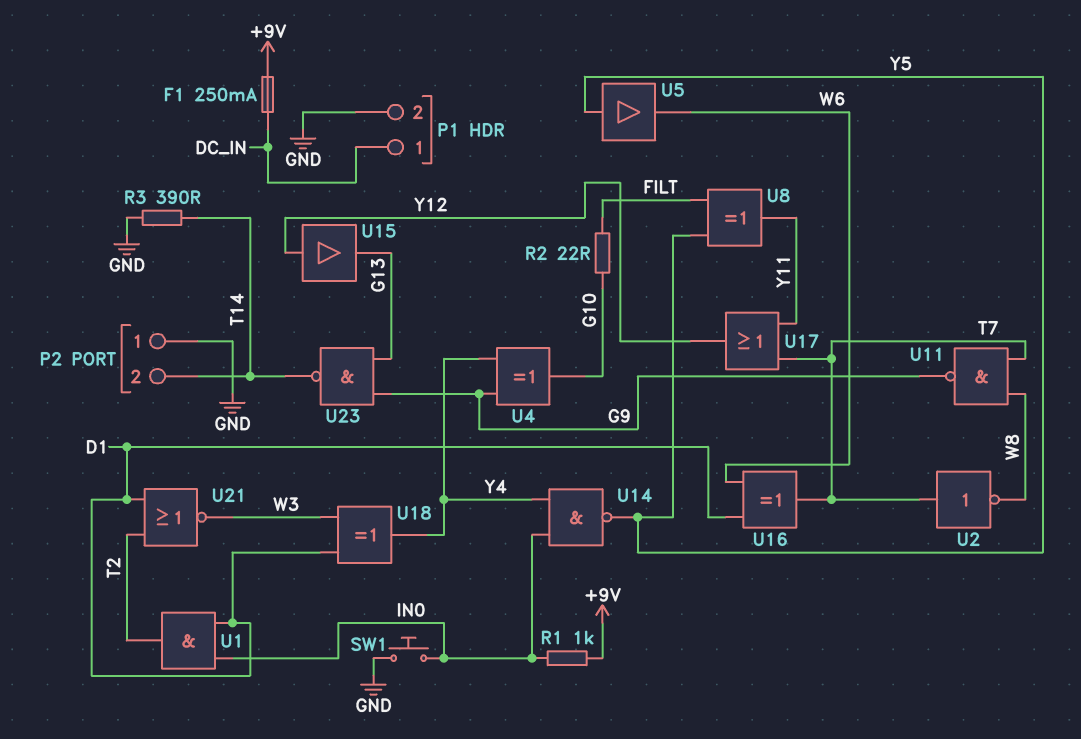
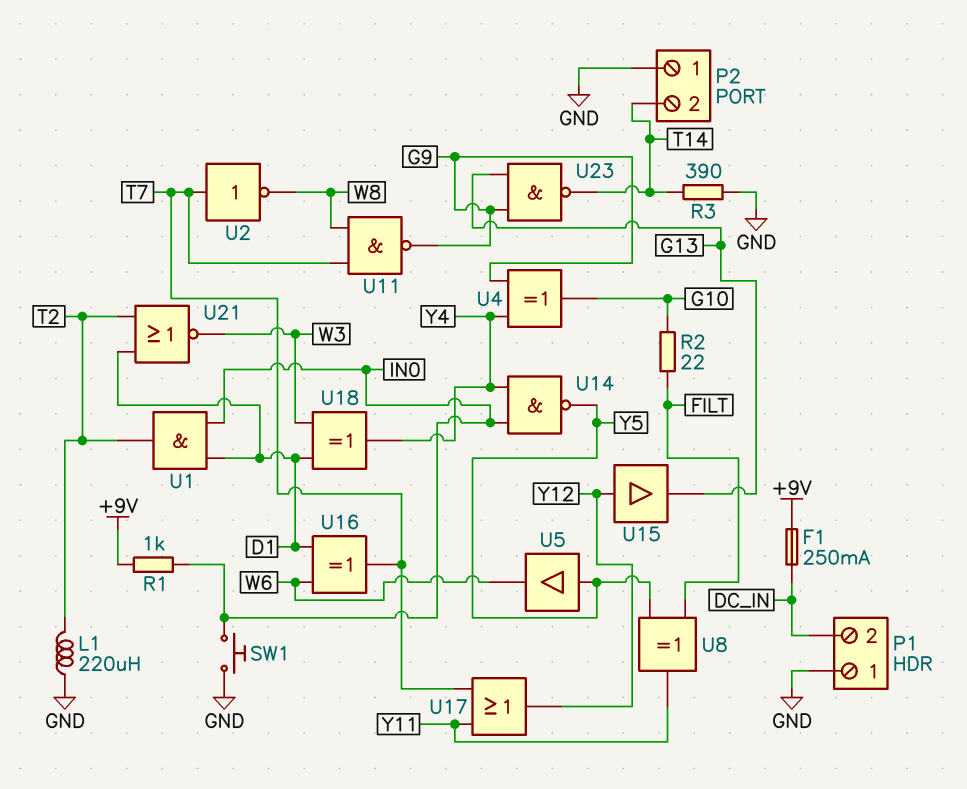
L1: none -> 220uH (GND, T2)
P1 pin 1: DC_IN -> GND
P1 pin 2: GND -> DC_IN

